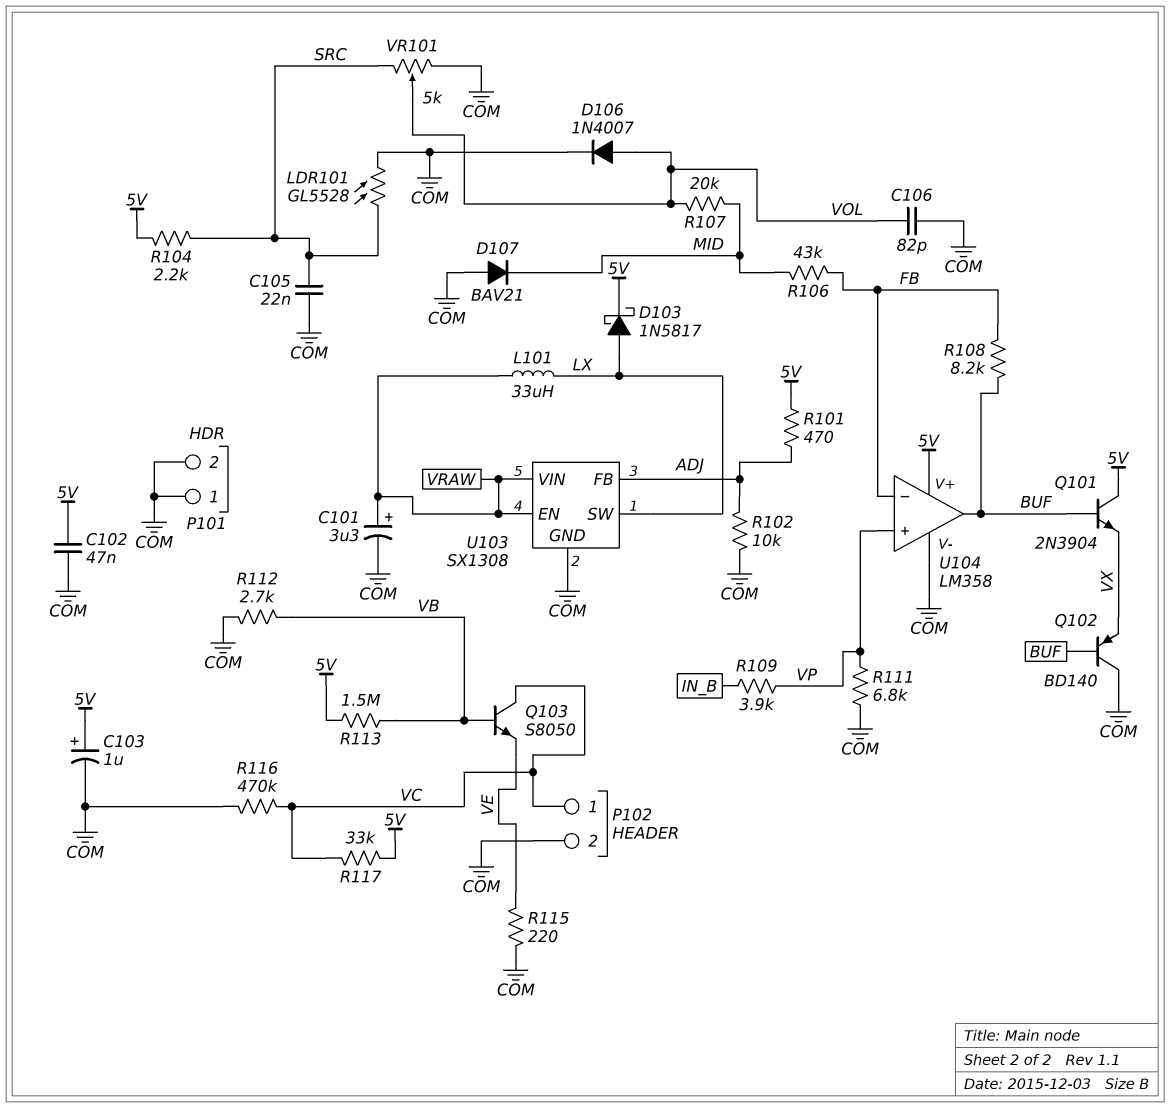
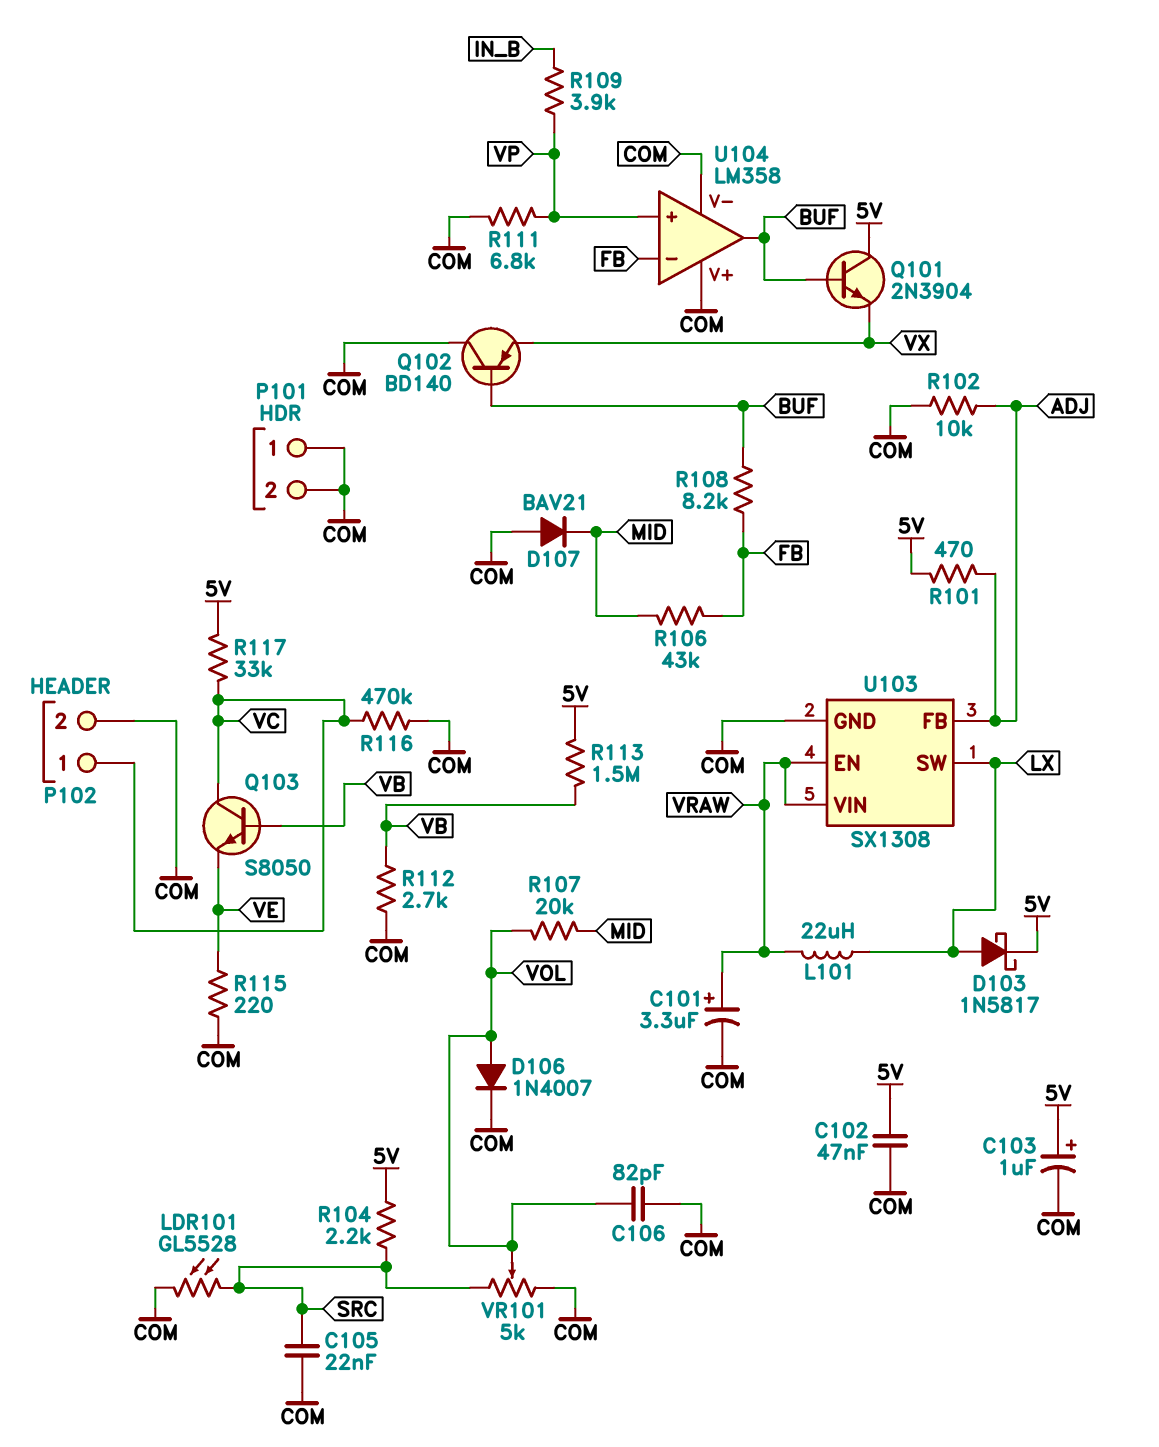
L101: 33uH (LX, VRAW) -> 22uH (LX, VRAW)
U104 pin V+: 5V -> COM

